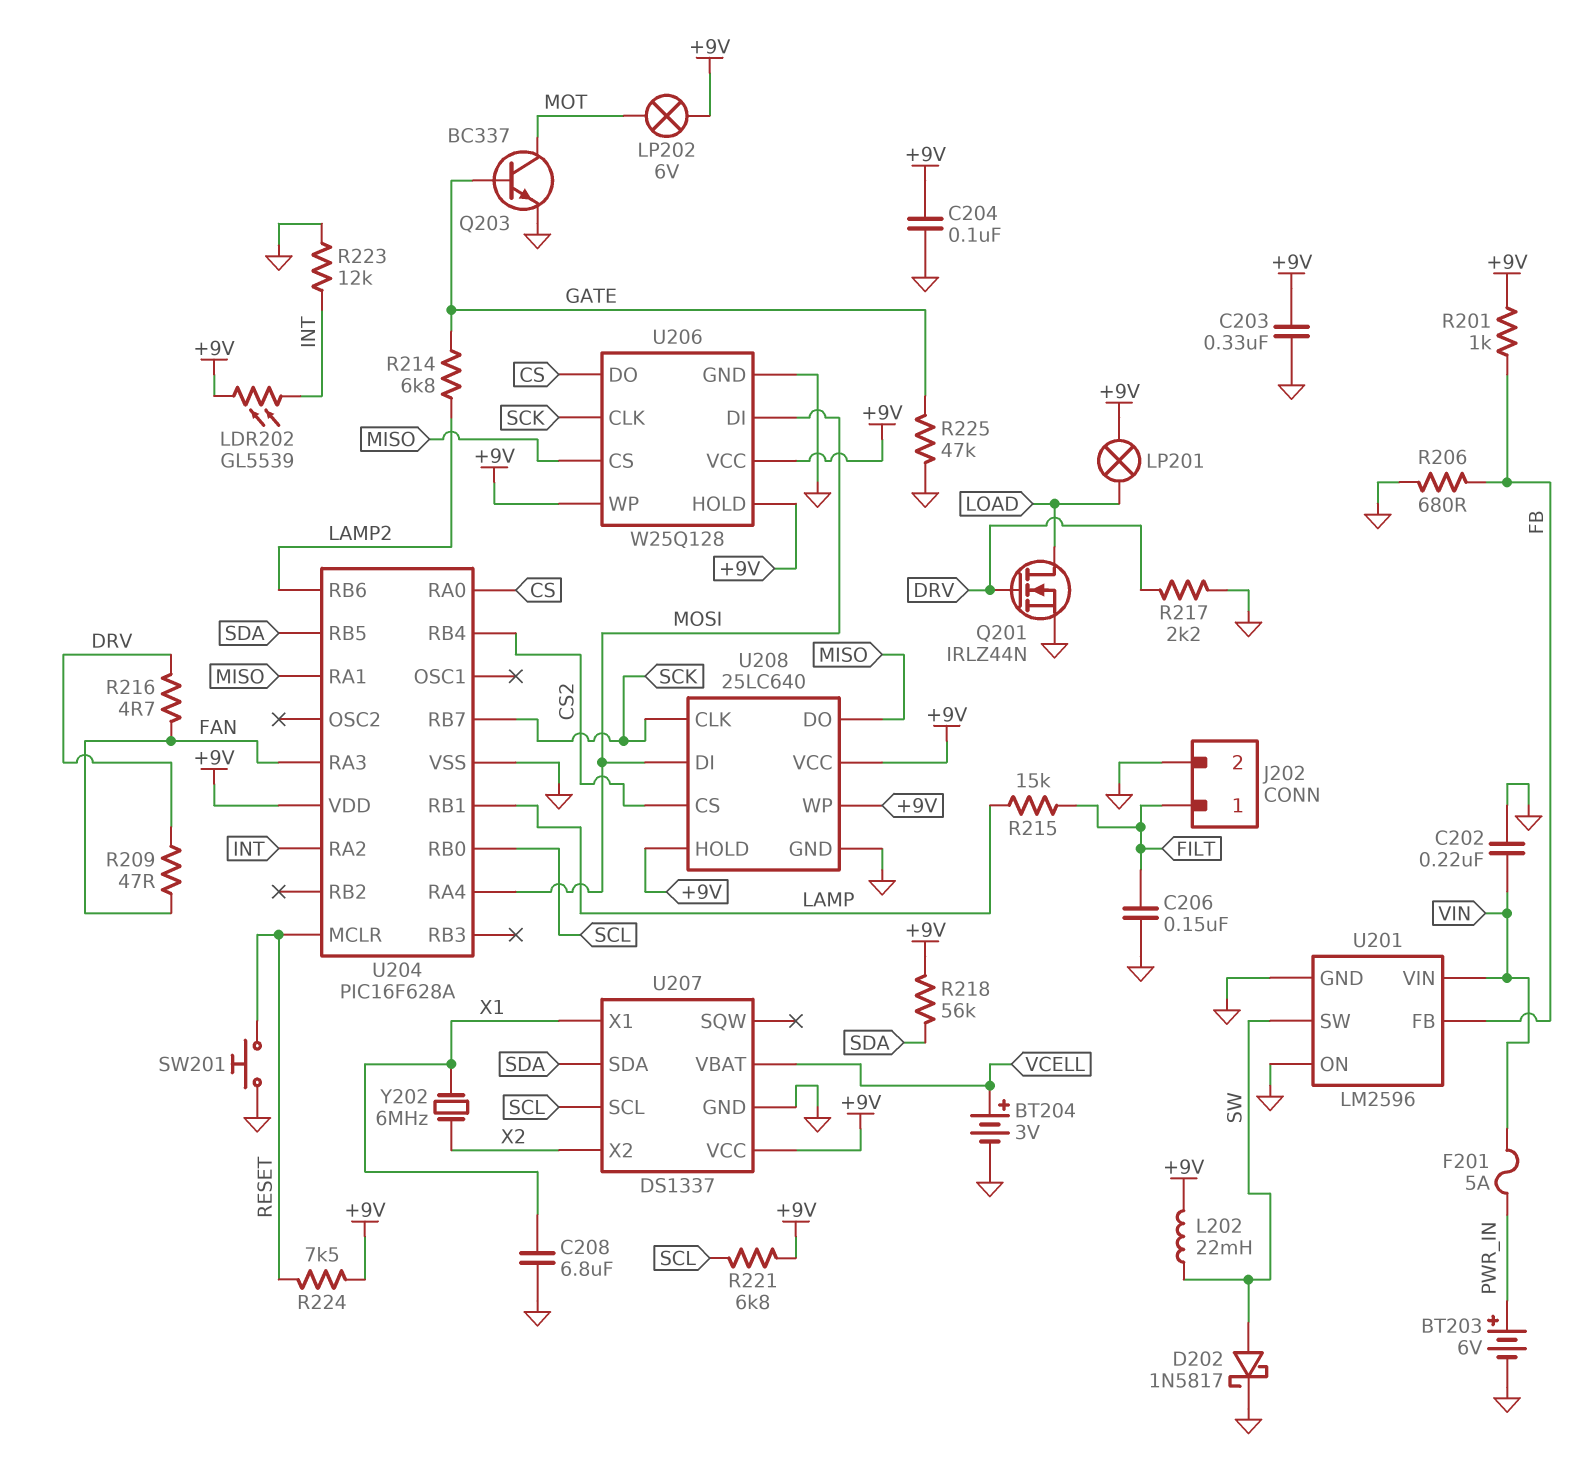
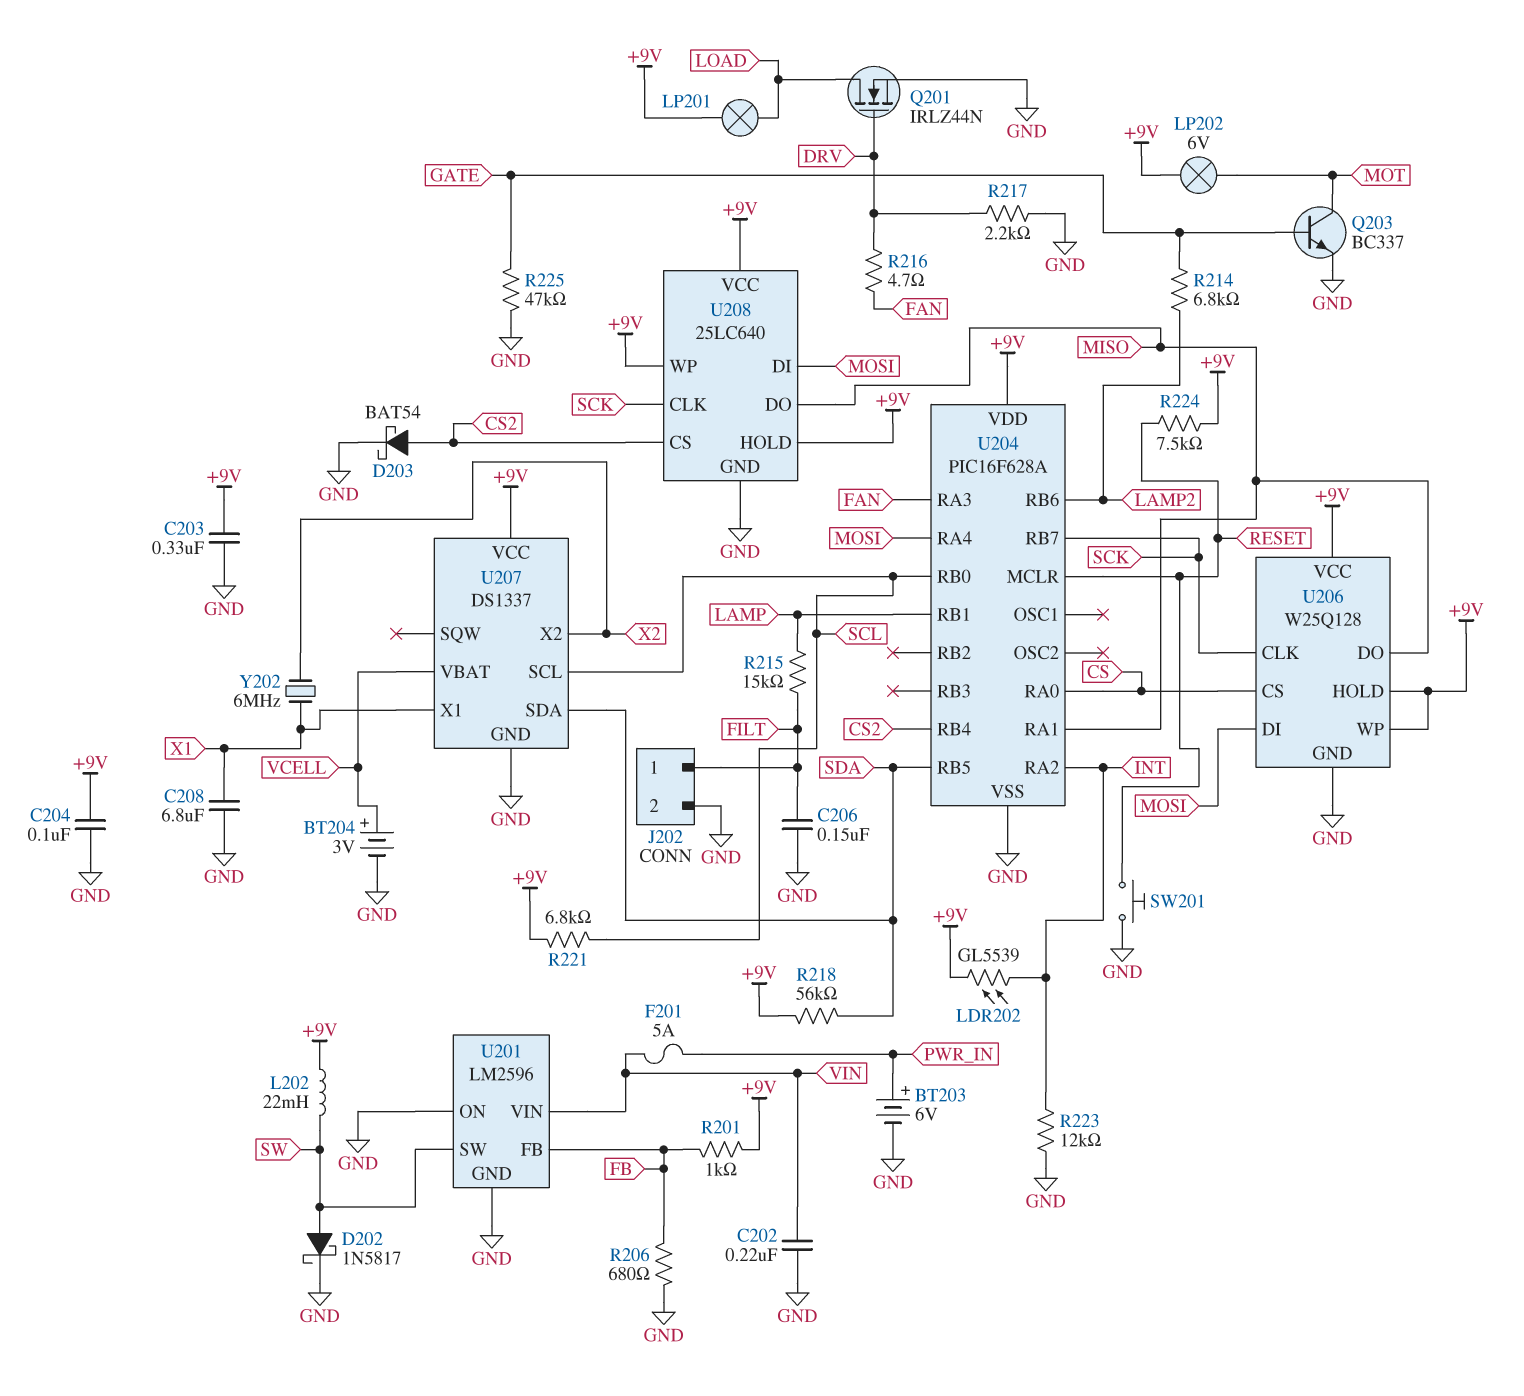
D203: none -> schottky BAT54 (A CS2, K GND)
R209: 47 (DRV, FAN) -> none
U206 pin CS: MISO -> CS
U206 pin DO: CS -> MISO

